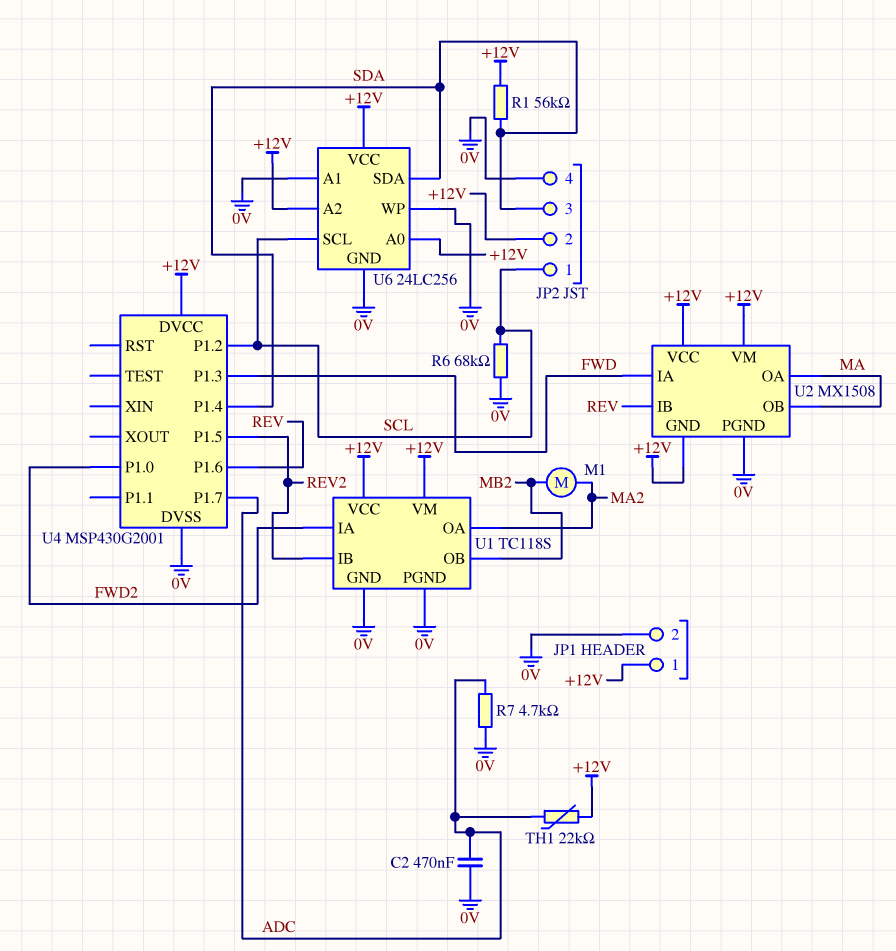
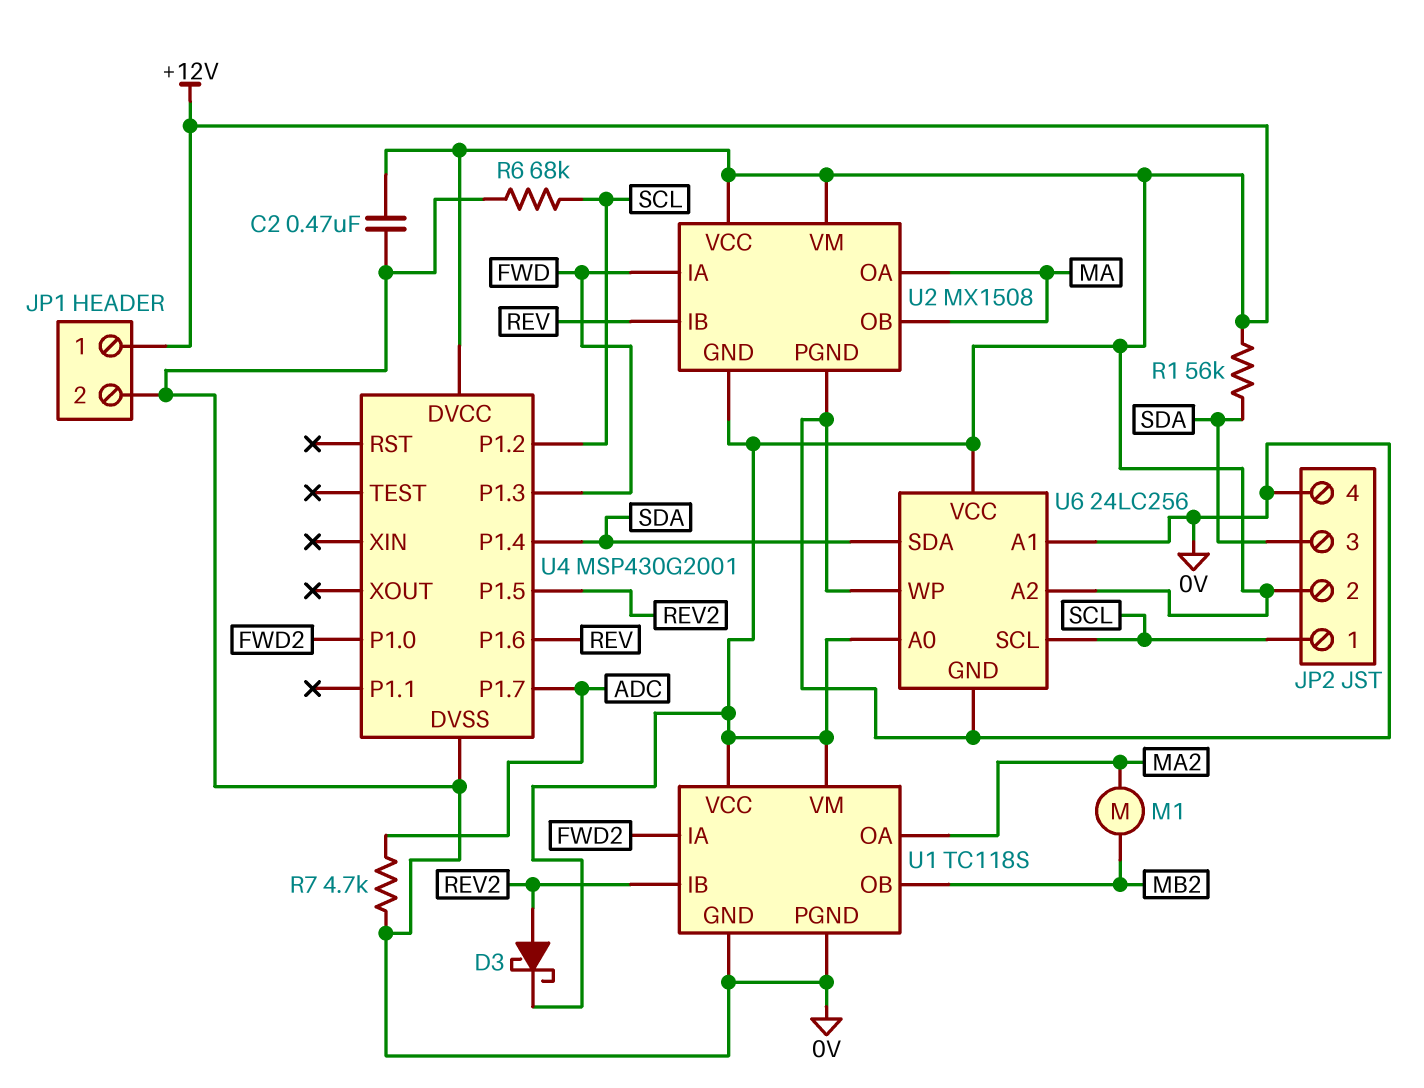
C2: 470nF (0V, ADC) -> 470nF (+12V, 0V)
D3: none -> schottky (A REV2, K +12V)
TH1: 22k (+12V, ADC) -> none

